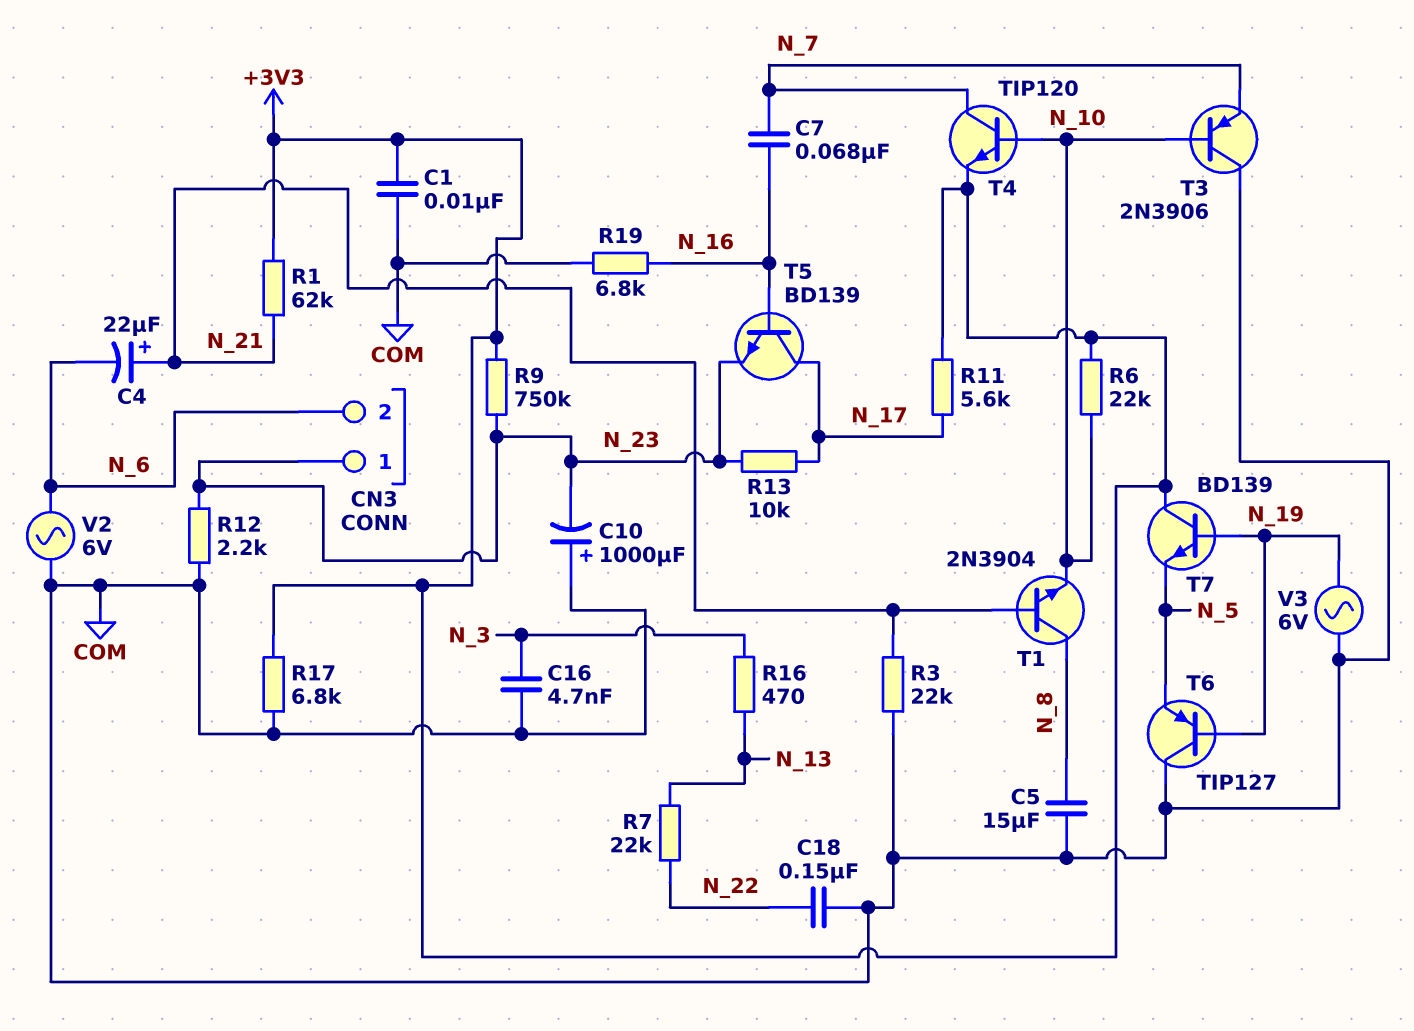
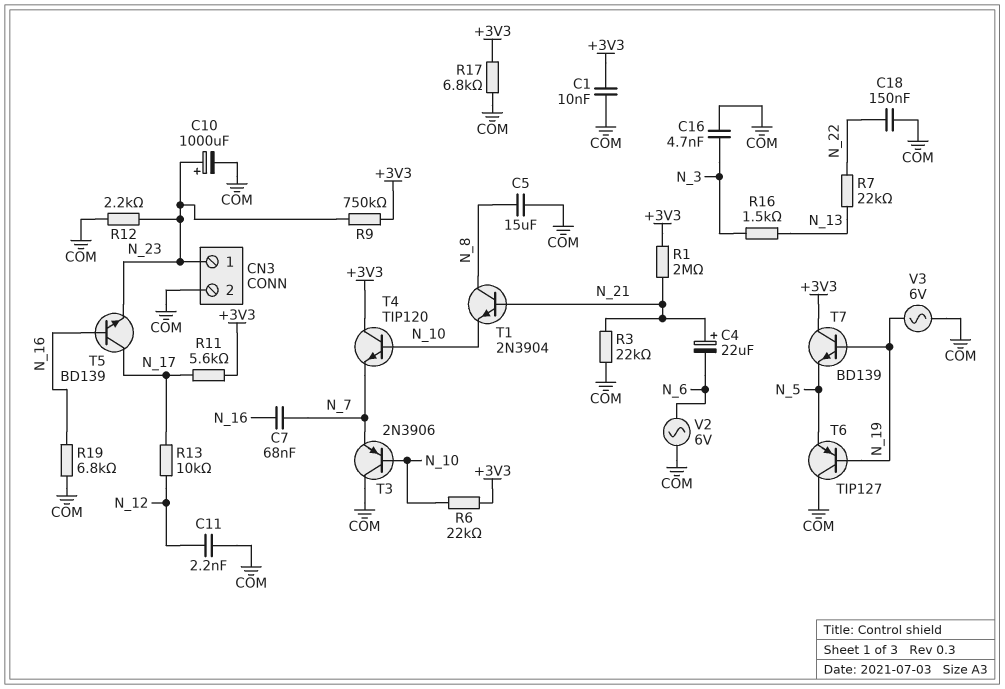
C10: 1000uF (plus COM, minus N_23) -> 1000uF (plus N_23, minus COM)
C11: none -> 2.2nF (COM, N_12)
CN3 pin 2: N_6 -> COM
R1: 62k (+3V3, N_21) -> 2M (+3V3, N_21)
R13: 10k (N_17, N_23) -> 10k (N_12, N_17)
R16: 470 (N_3, N_13) -> 1.5k (N_3, N_13)
T4: NPN TIP120 (B N_10, C N_7, E +3V3) -> NPN TIP120 (B N_10, C +3V3, E N_7)

